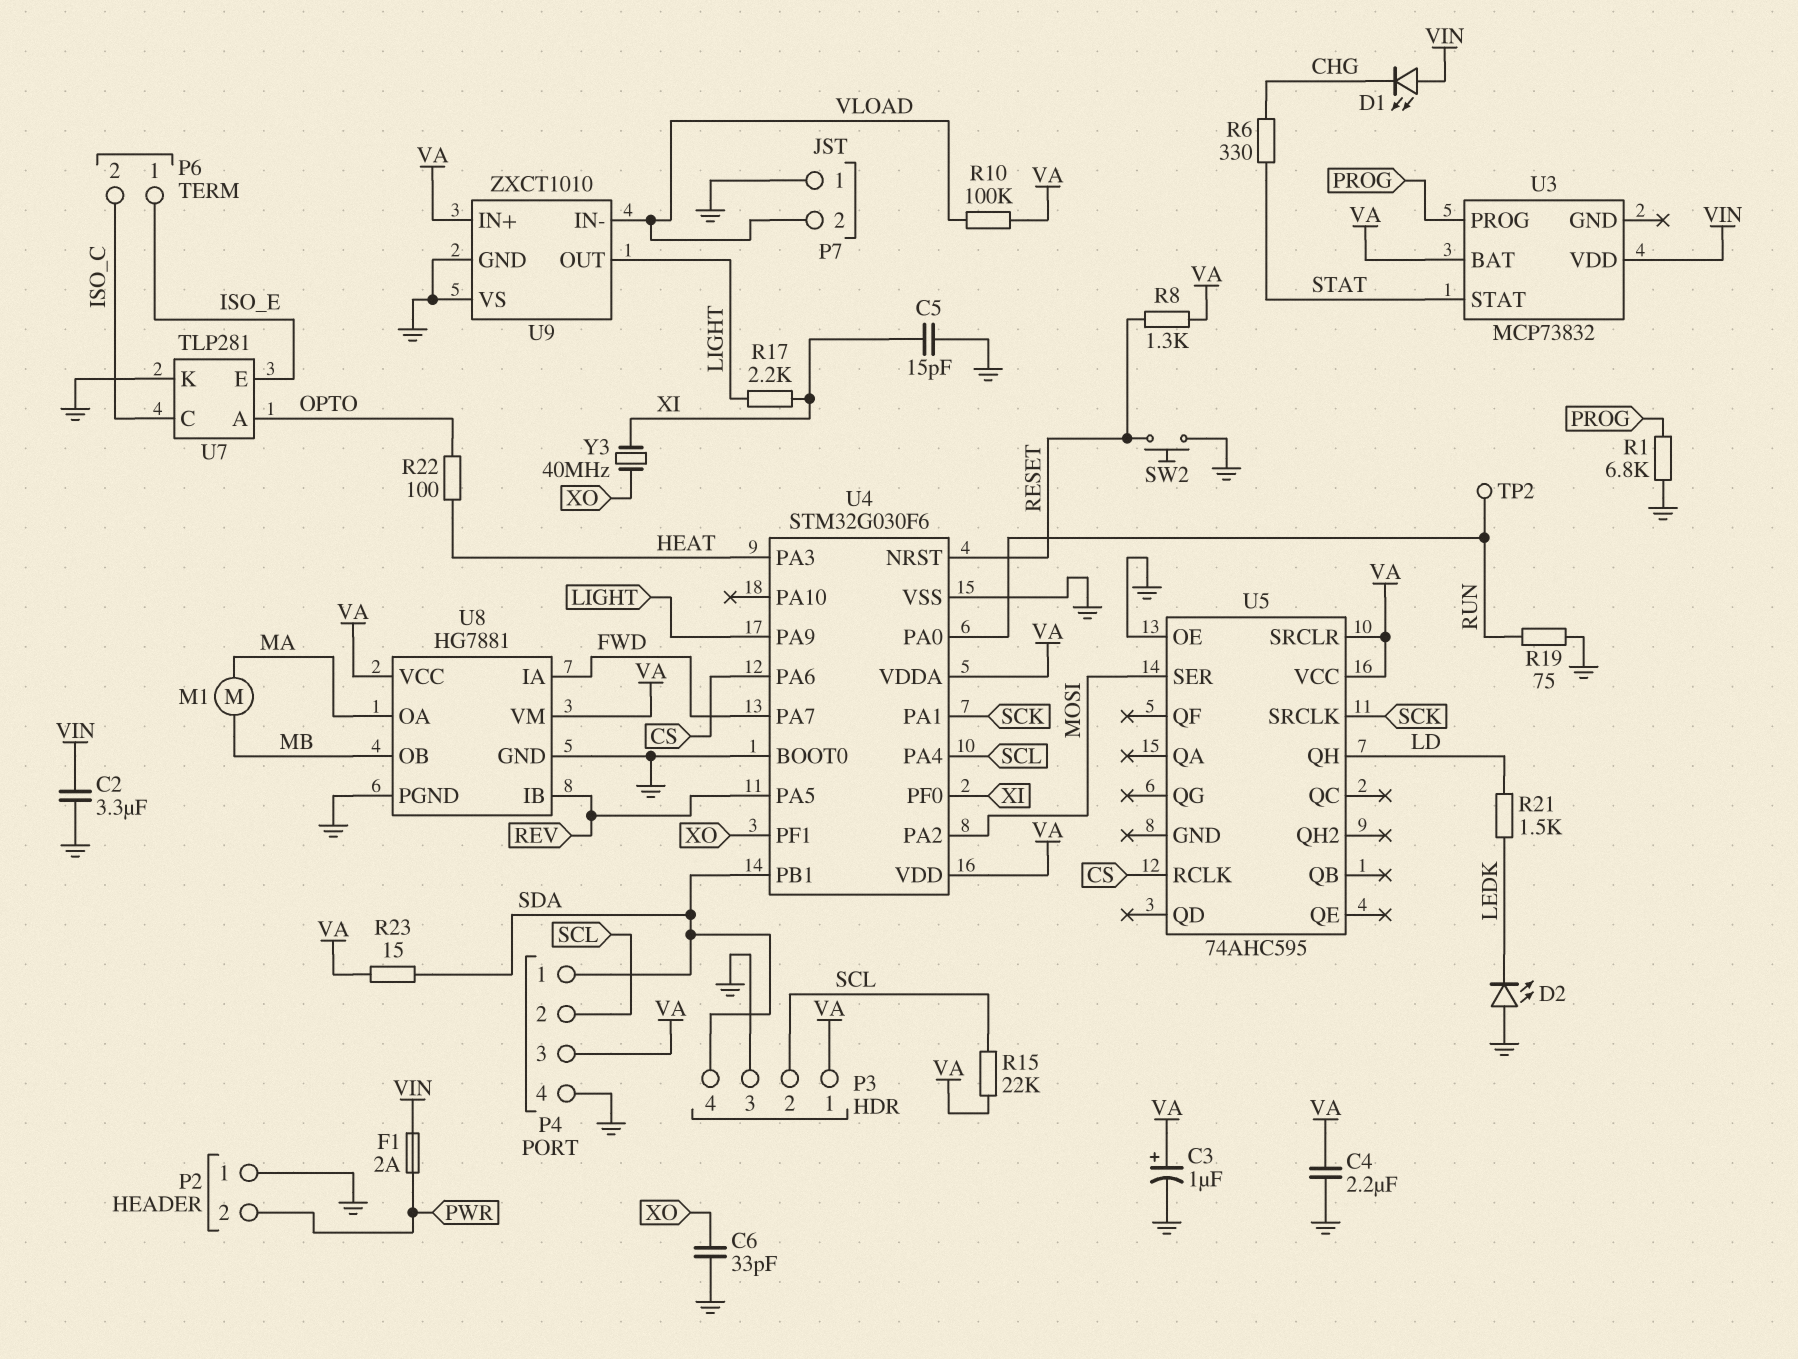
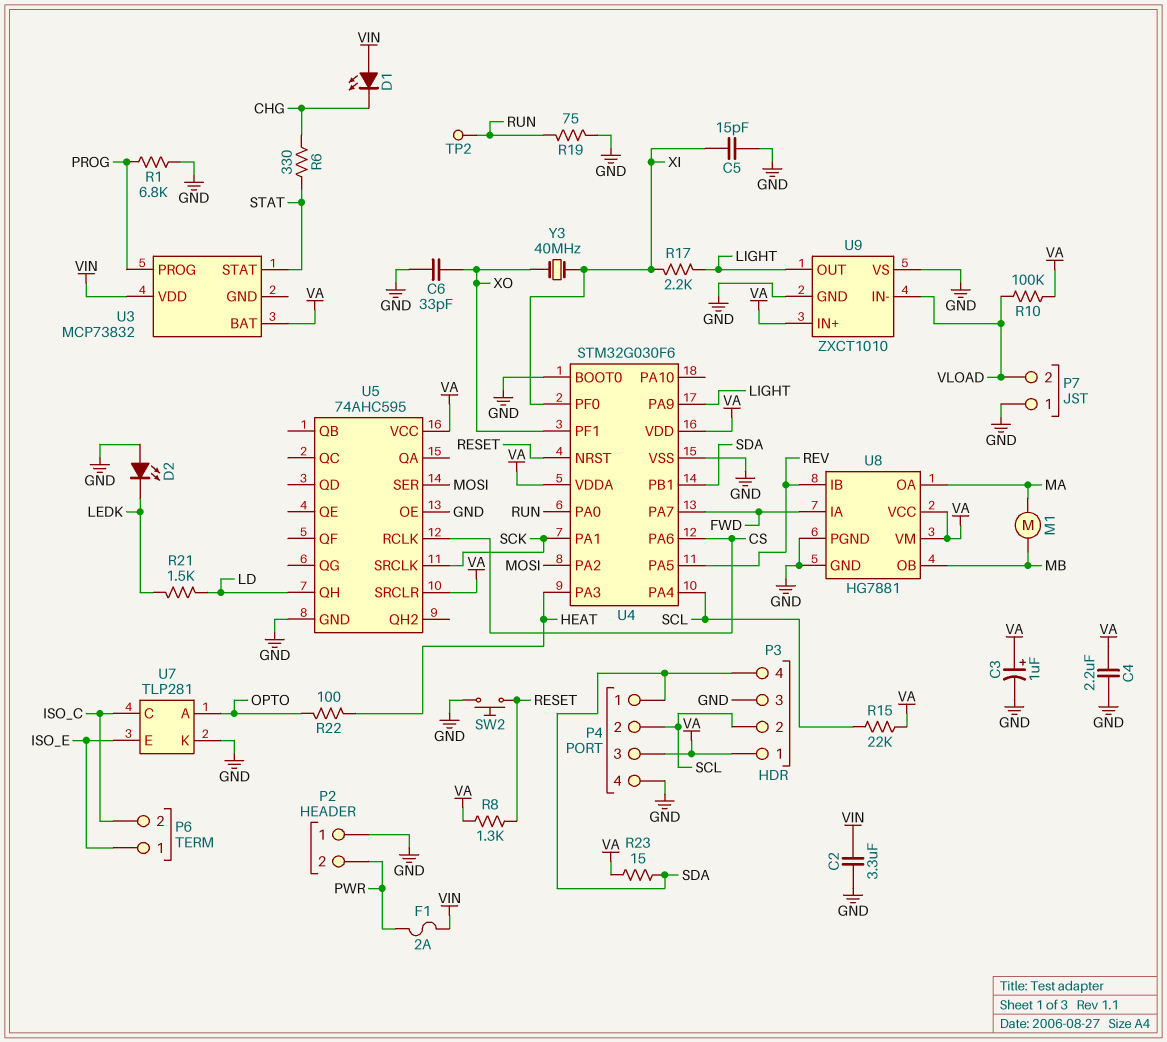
U5 pin GND: none -> GND

